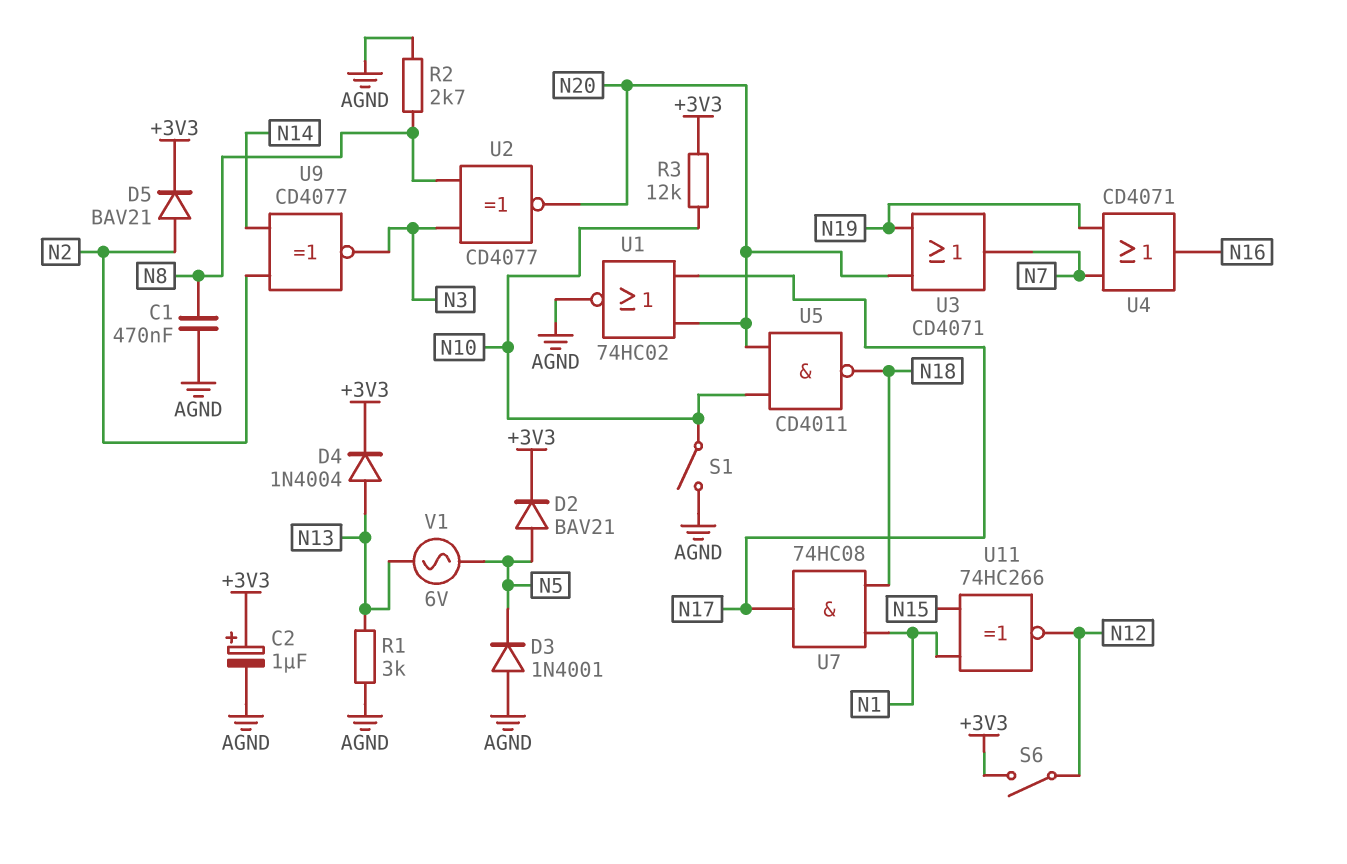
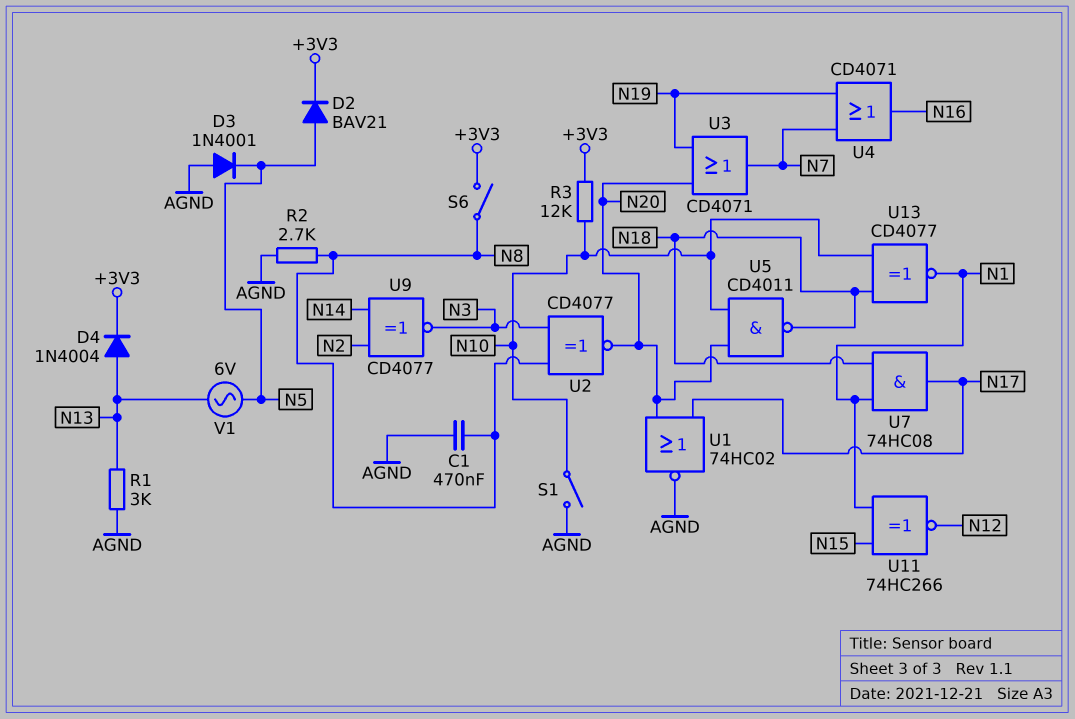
C2: 1uF (plus +3V3, minus AGND) -> none
D5: diode BAV21 (A N2, K +3V3) -> none
S6: switch (+3V3, N12) -> switch (+3V3, N8)
U13: none -> XNOR CD4077 (in N10, in N18, out N1)

